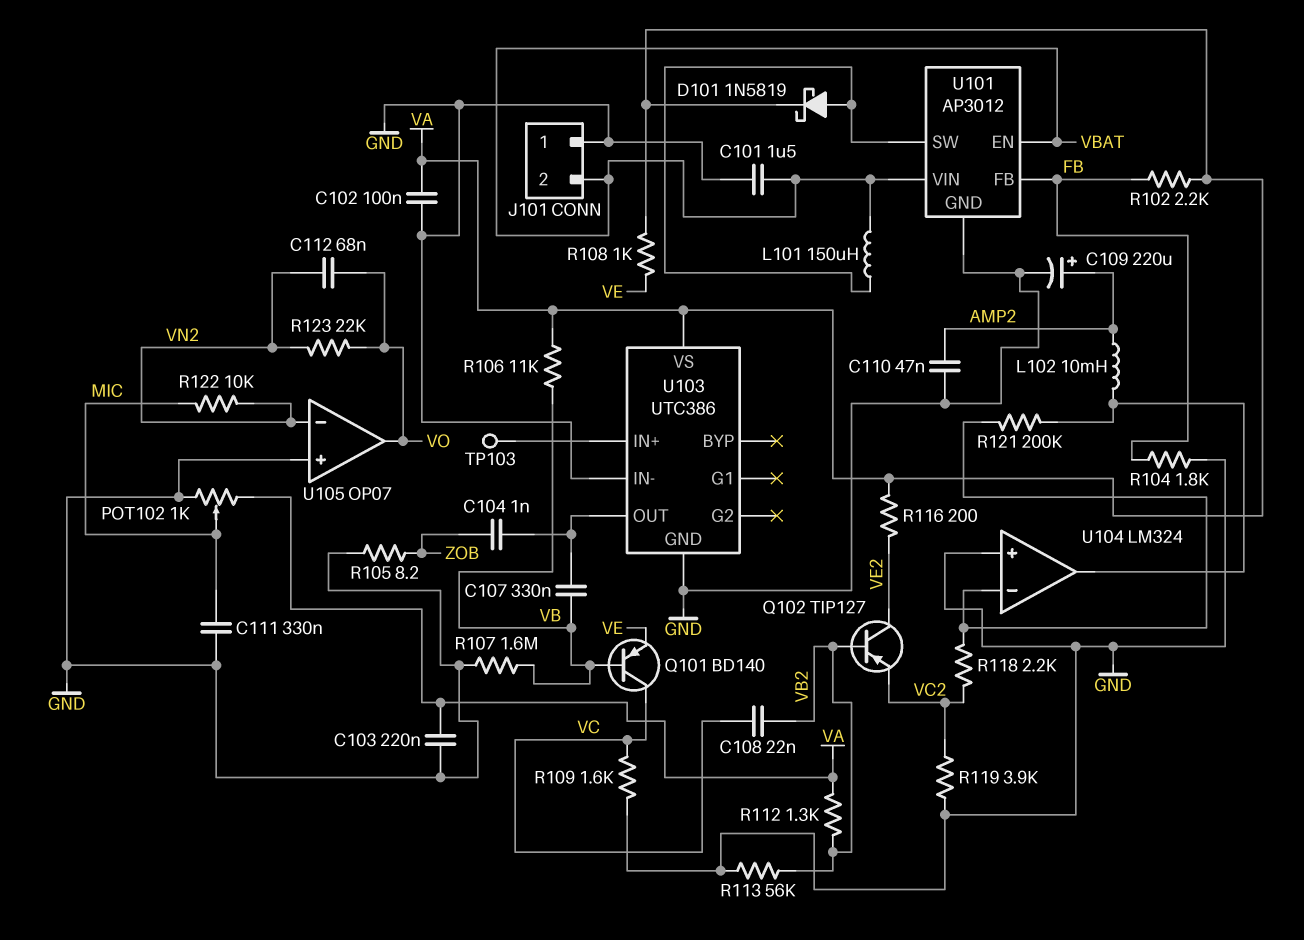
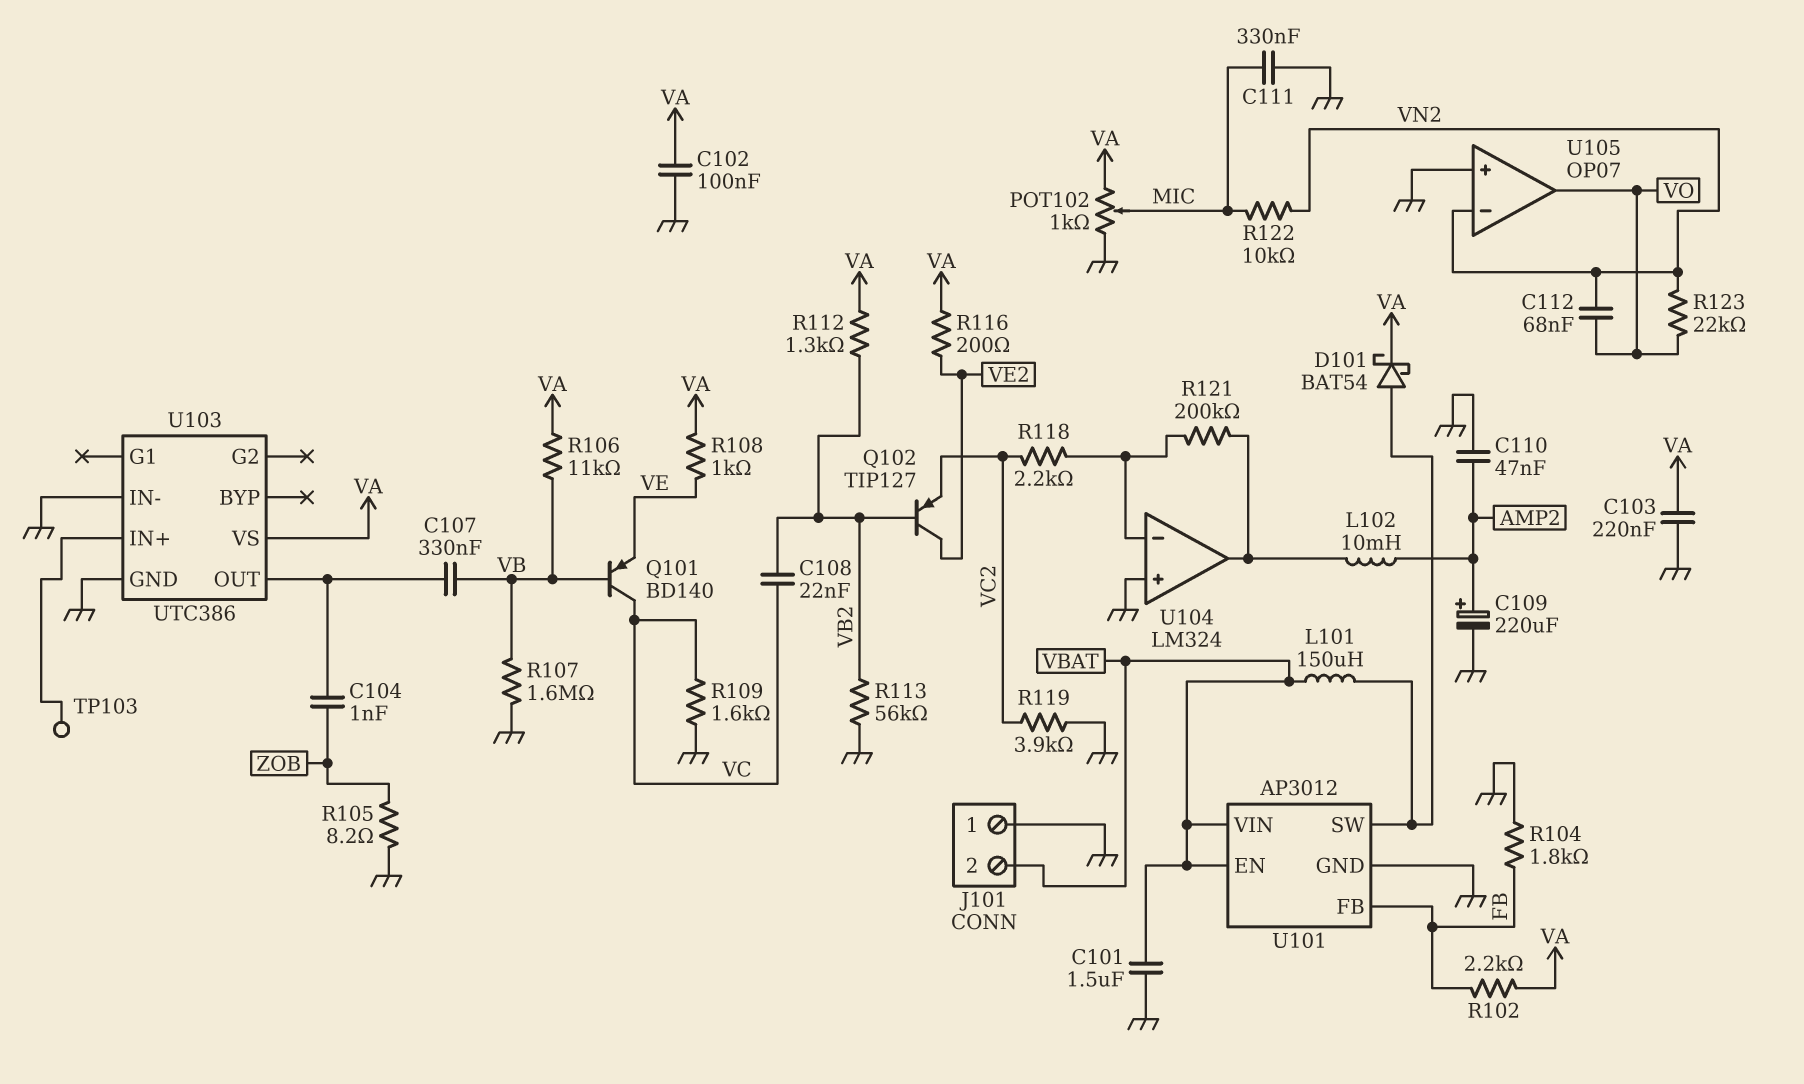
D101: schottky 1N5819 (A U101/SW, K VA) -> schottky BAT54 (A U101/SW, K VA)

